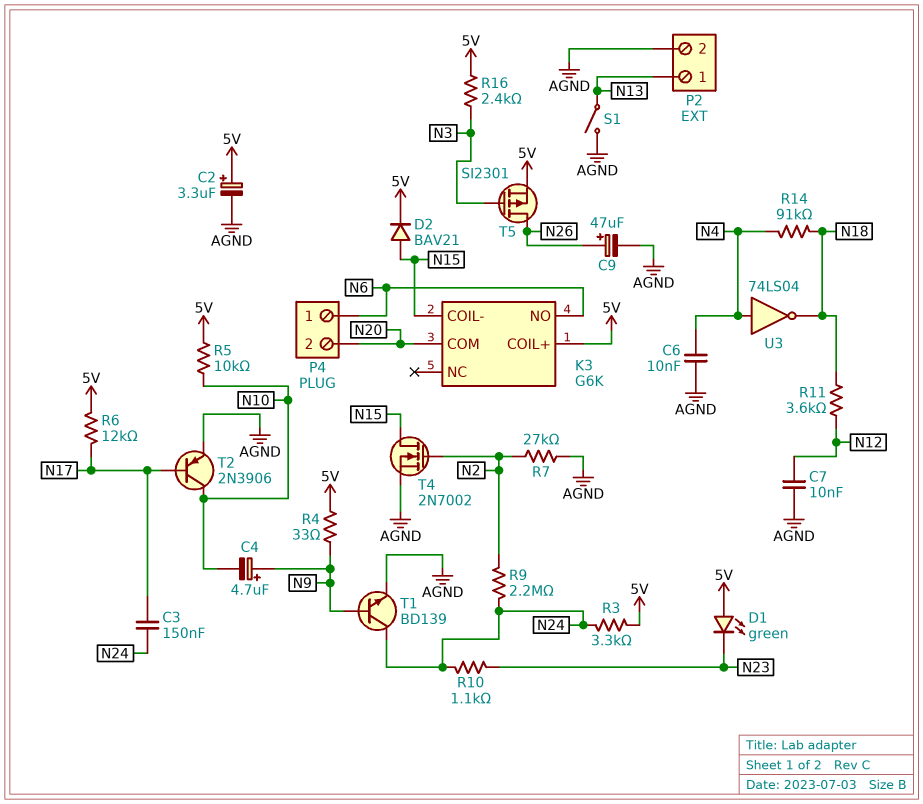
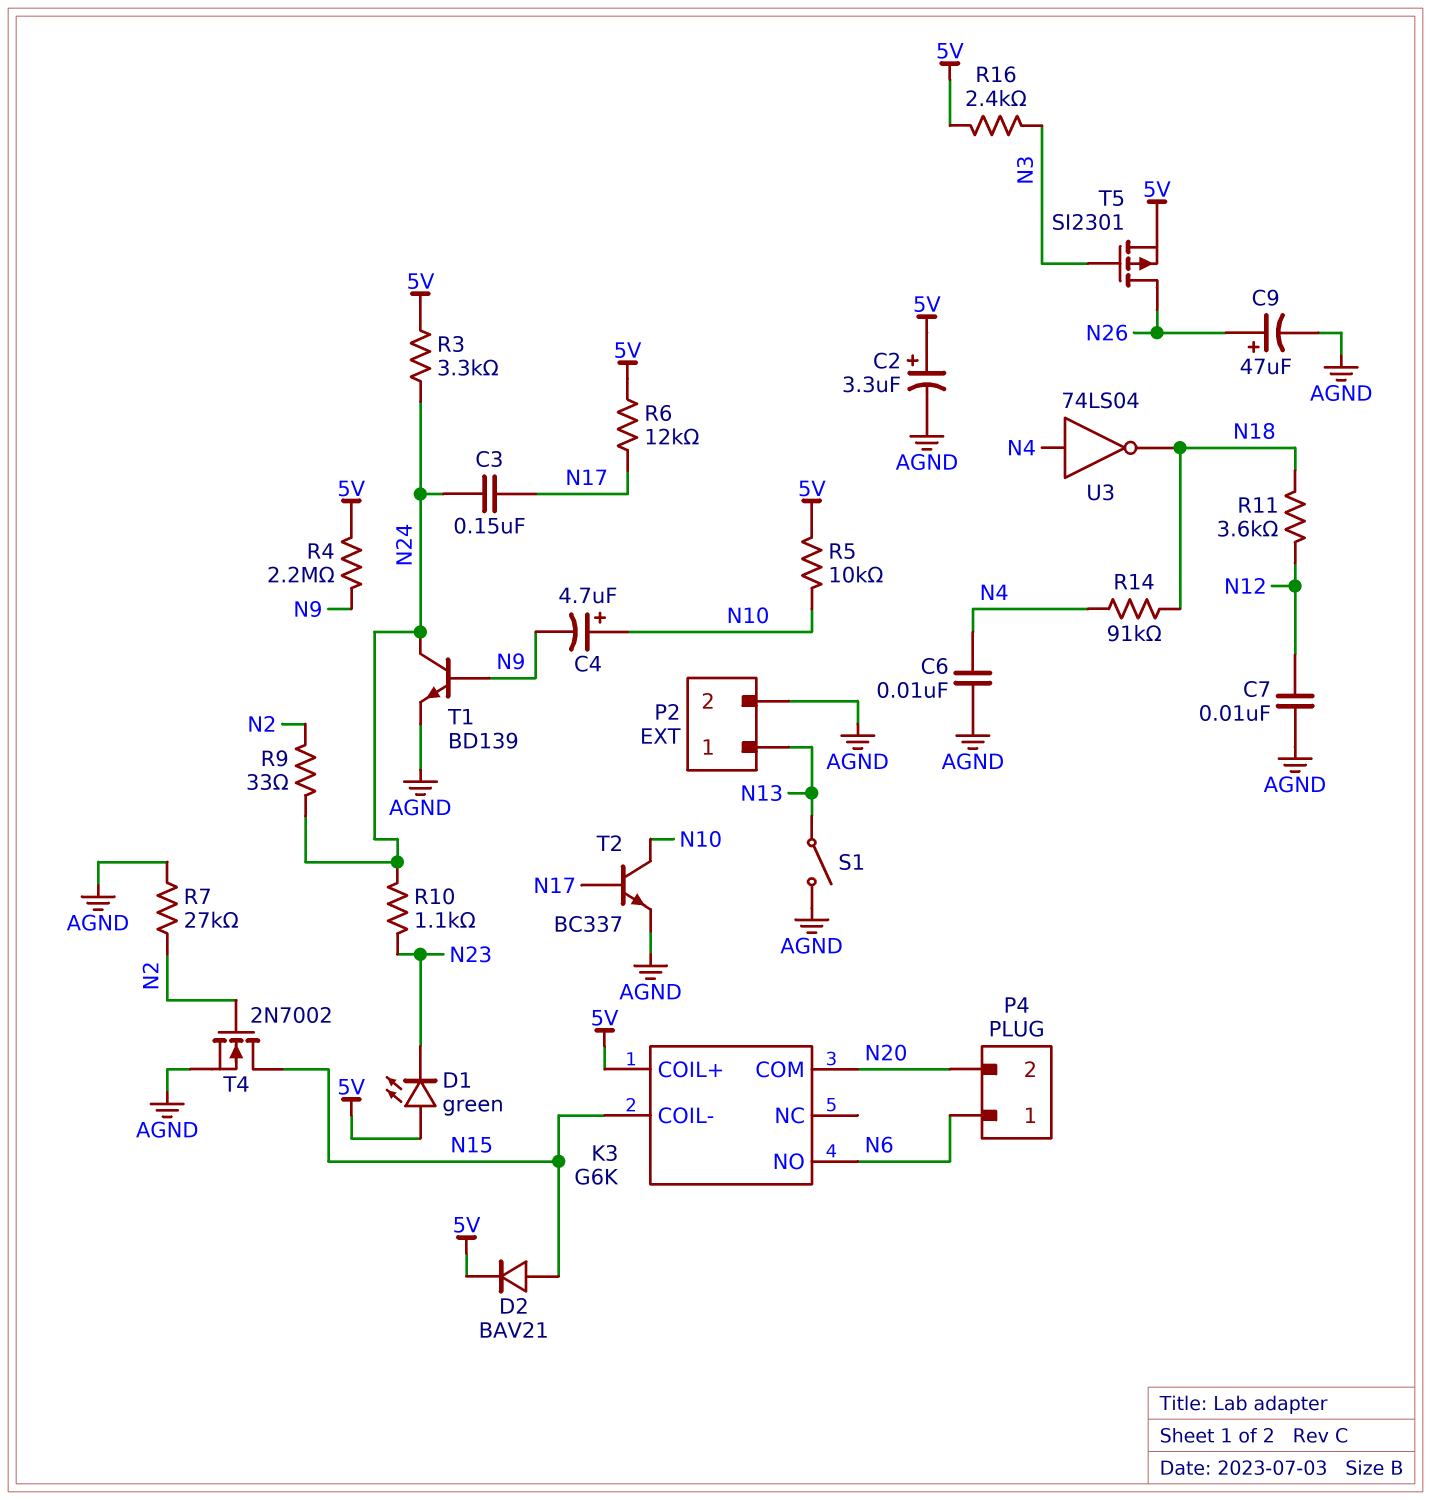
C4: 4.7uF (plus N9, minus N10) -> 4.7uF (plus N10, minus N9)
R4: 33 (5V, N9) -> 2.2M (5V, N9)
R9: 2.2M (N2, N24) -> 33 (N2, N24)
T2: PNP 2N3906 (B N17, C N10, E AGND) -> NPN BC337 (B N17, C N10, E AGND)

